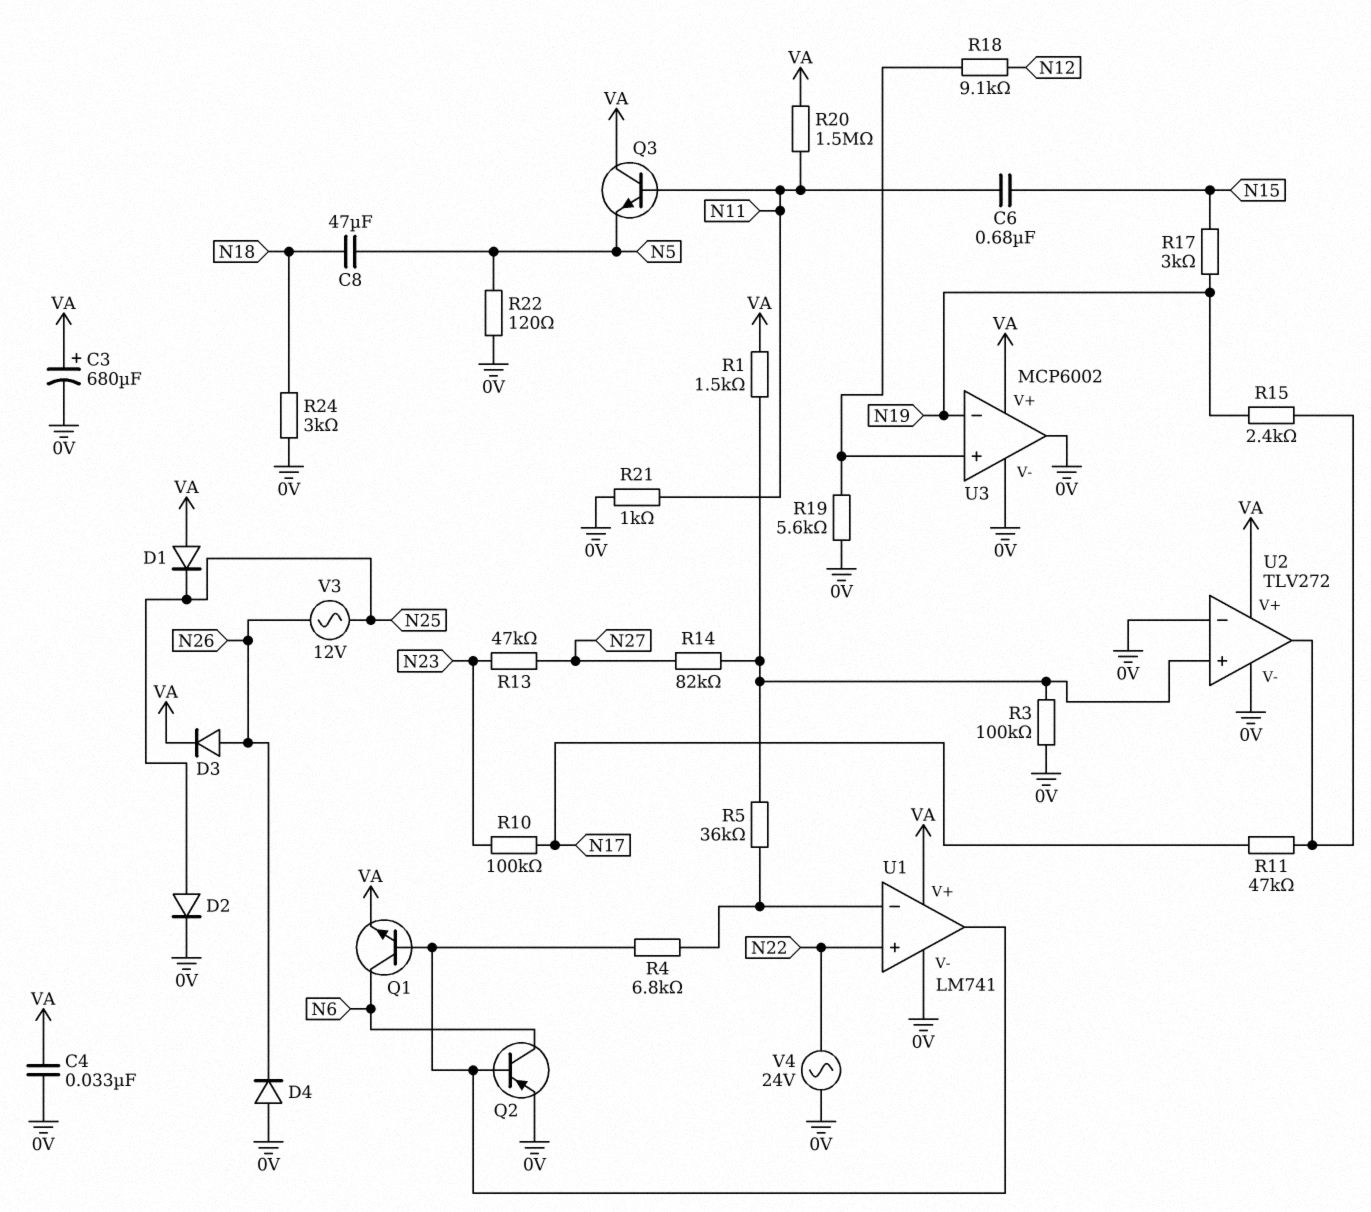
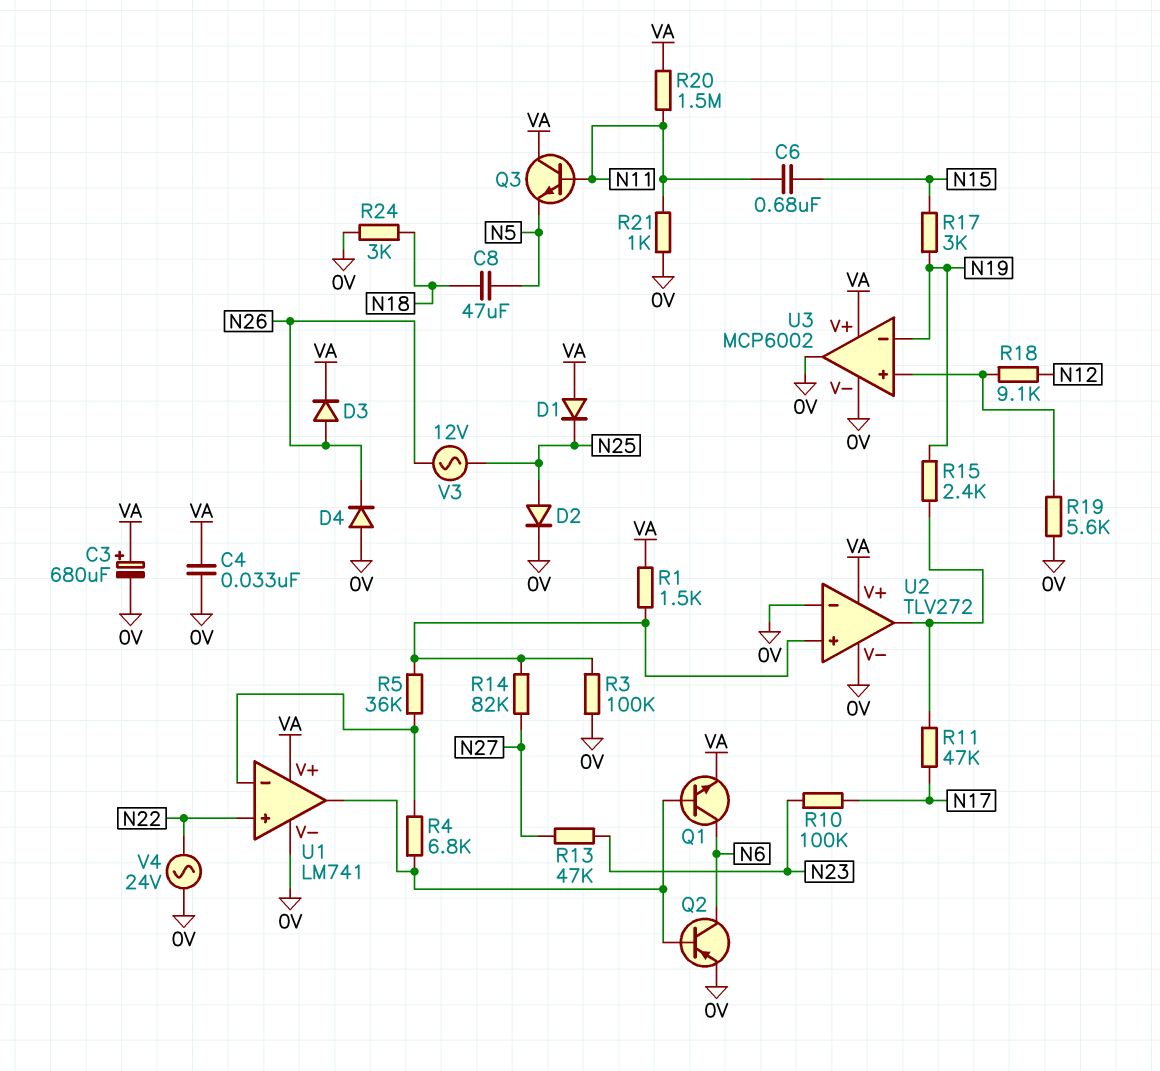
R22: 120 (0V, N5) -> none

